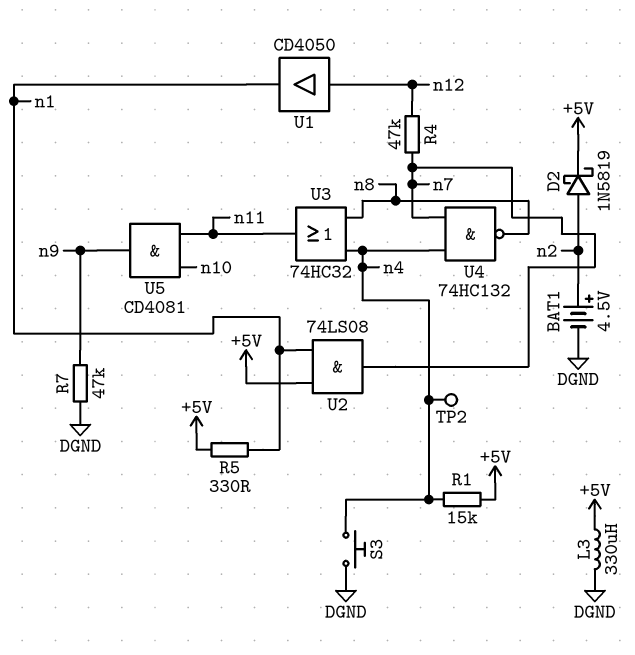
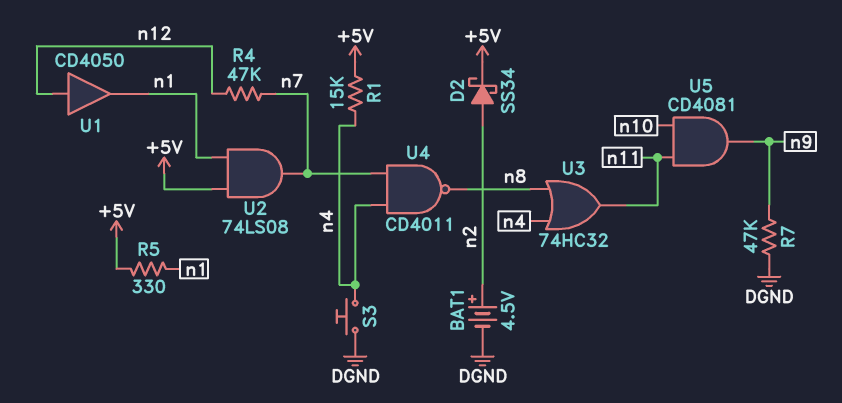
D2: schottky 1N5819 (A n2, K +5V) -> schottky SS34 (A n2, K +5V)
L3: 330uH (+5V, DGND) -> none
TP2: test point (n4) -> none
U4: NAND 74HC132 (in n4, in n7, out n8) -> NAND CD4011 (in n4, in n7, out n8)

